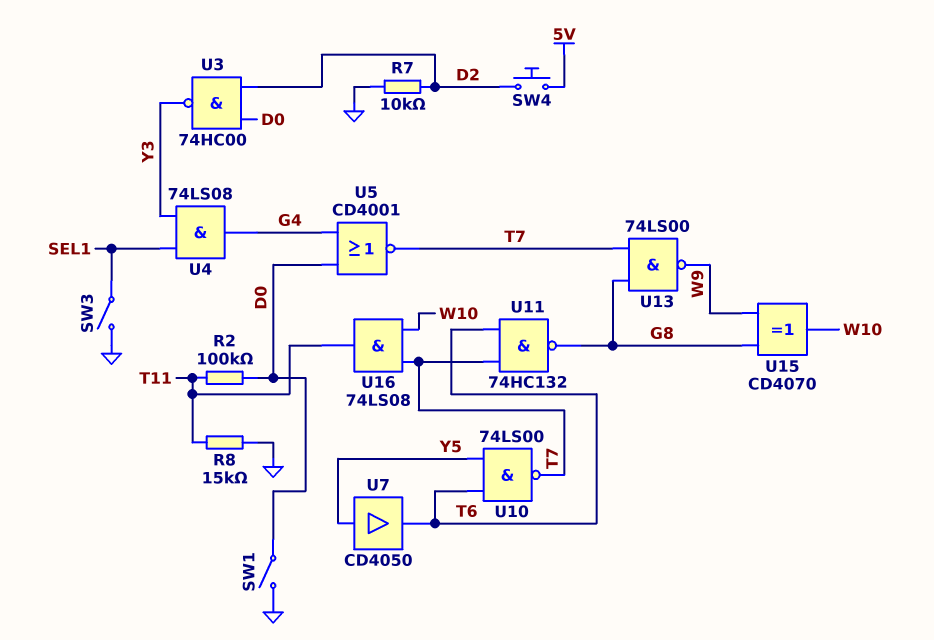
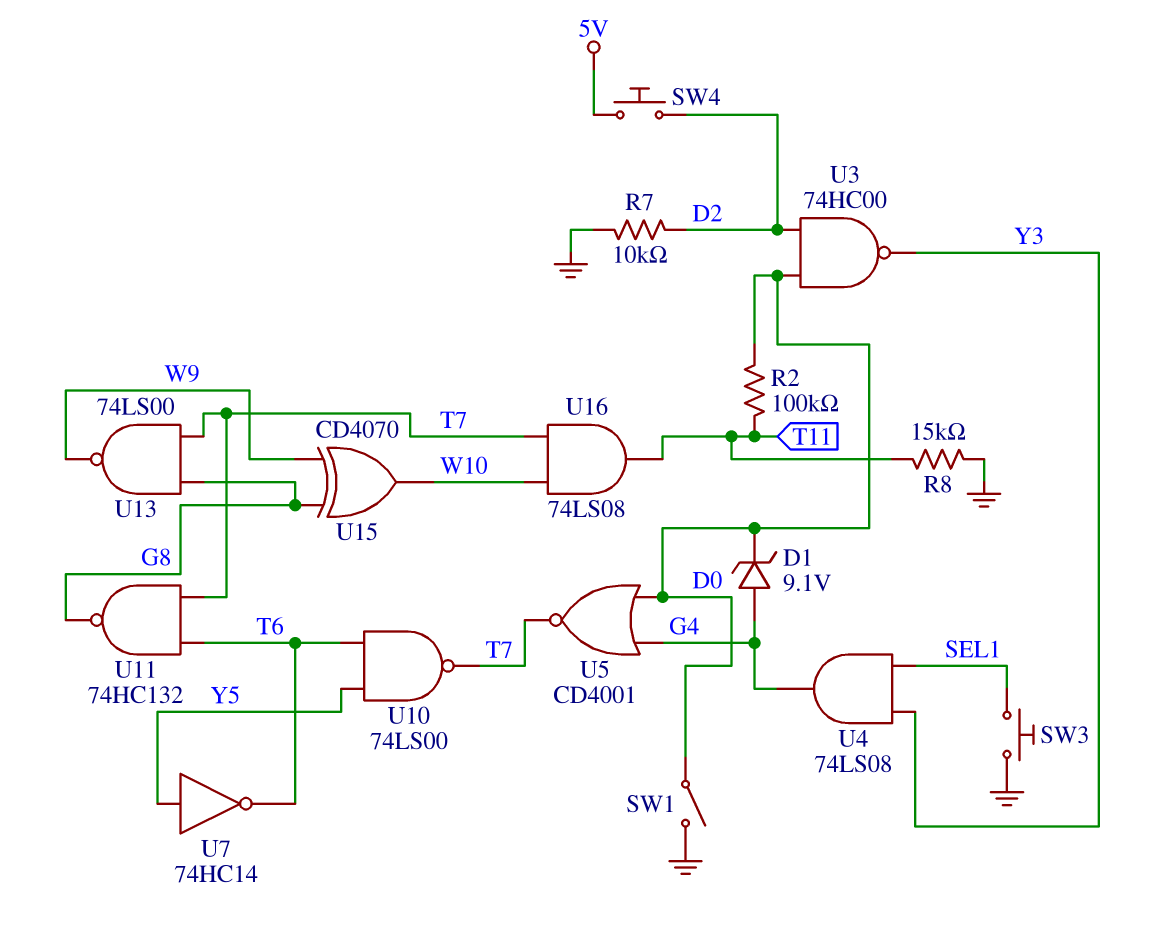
D1: none -> zener 9.1V (A G4, K D0)
SW3: switch (GND, SEL1) -> button (GND, SEL1)
U7: buffer CD4050 (in Y5, out T6) -> NOT 74HC14 (in Y5, out T6)

